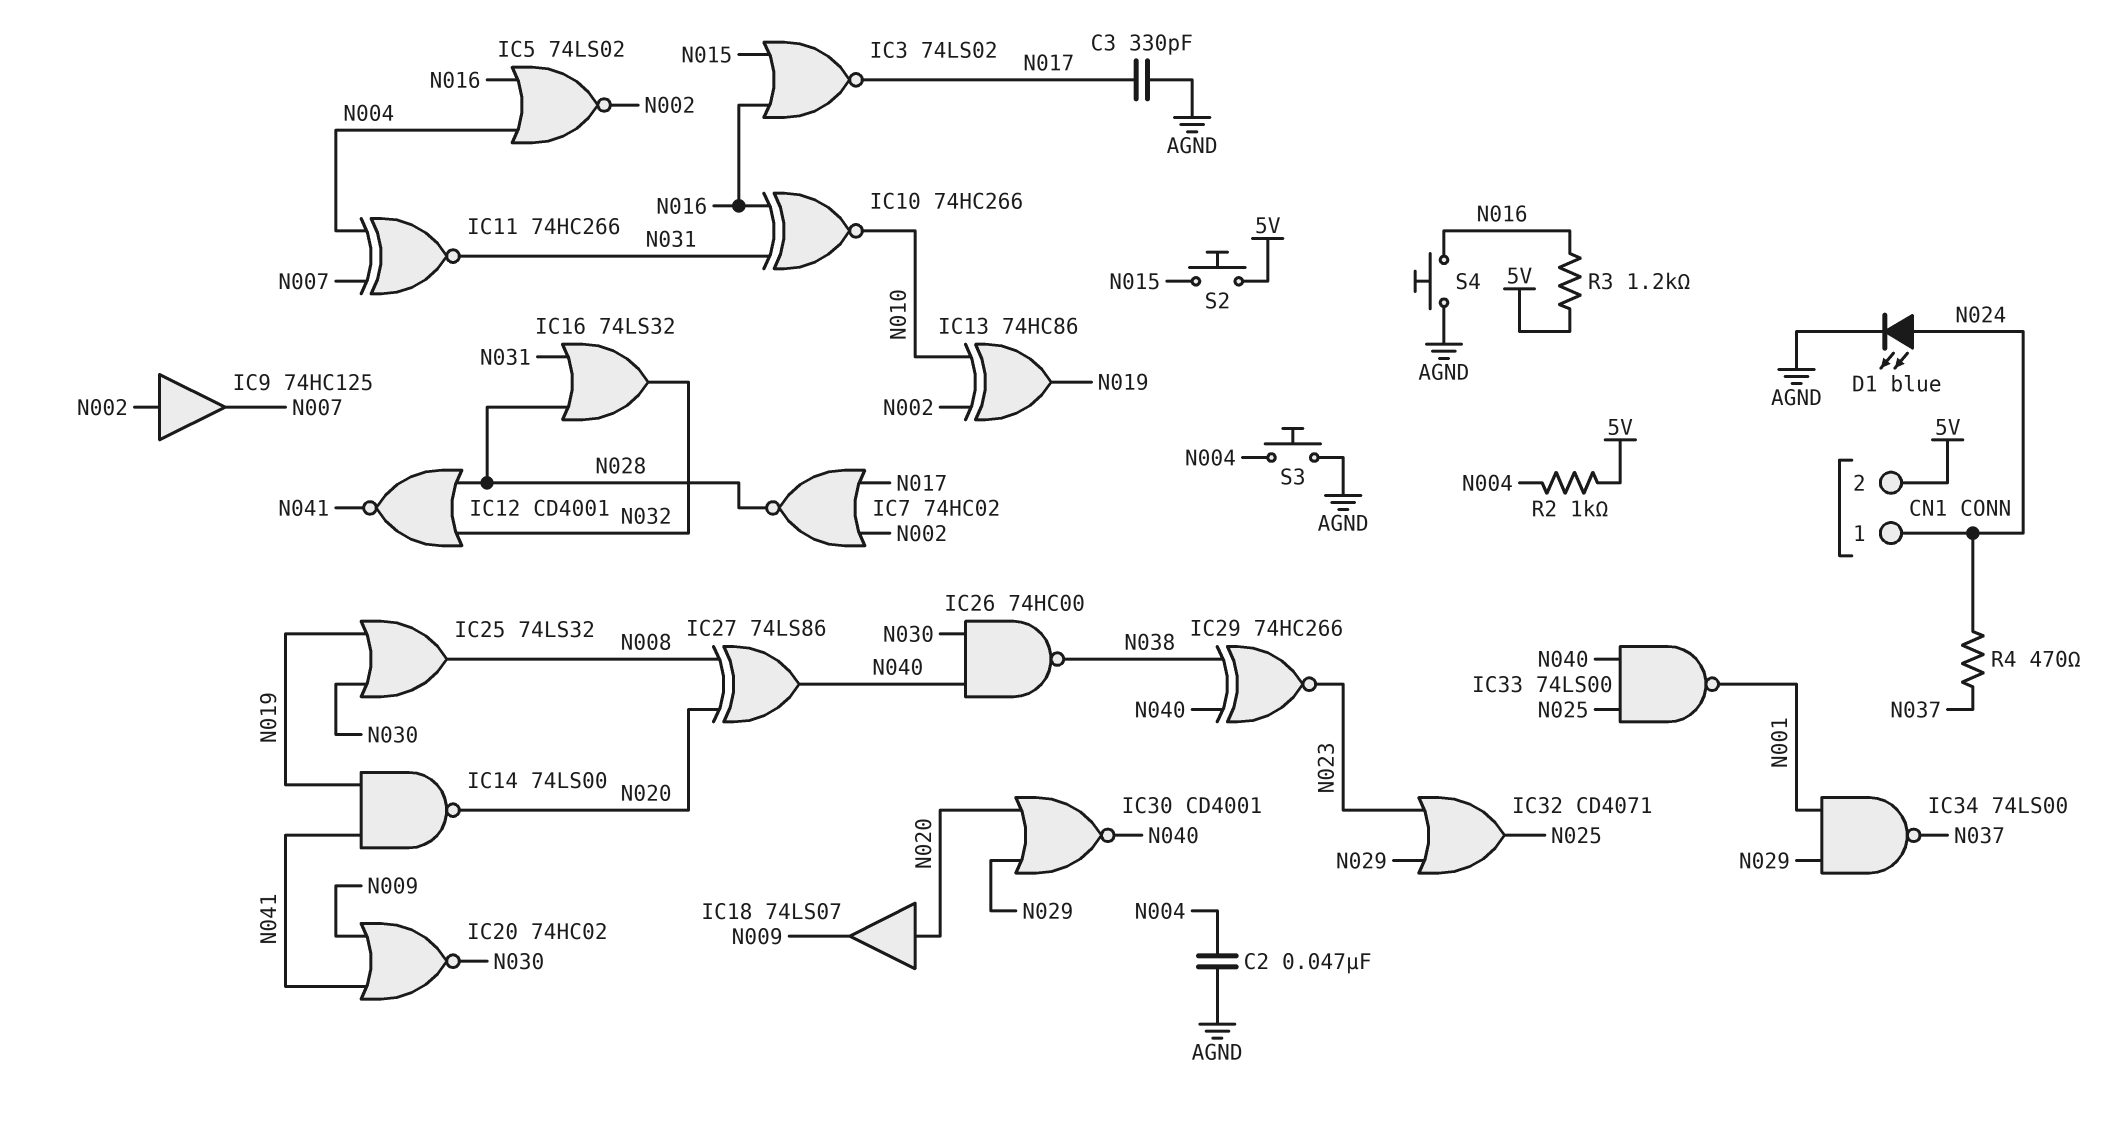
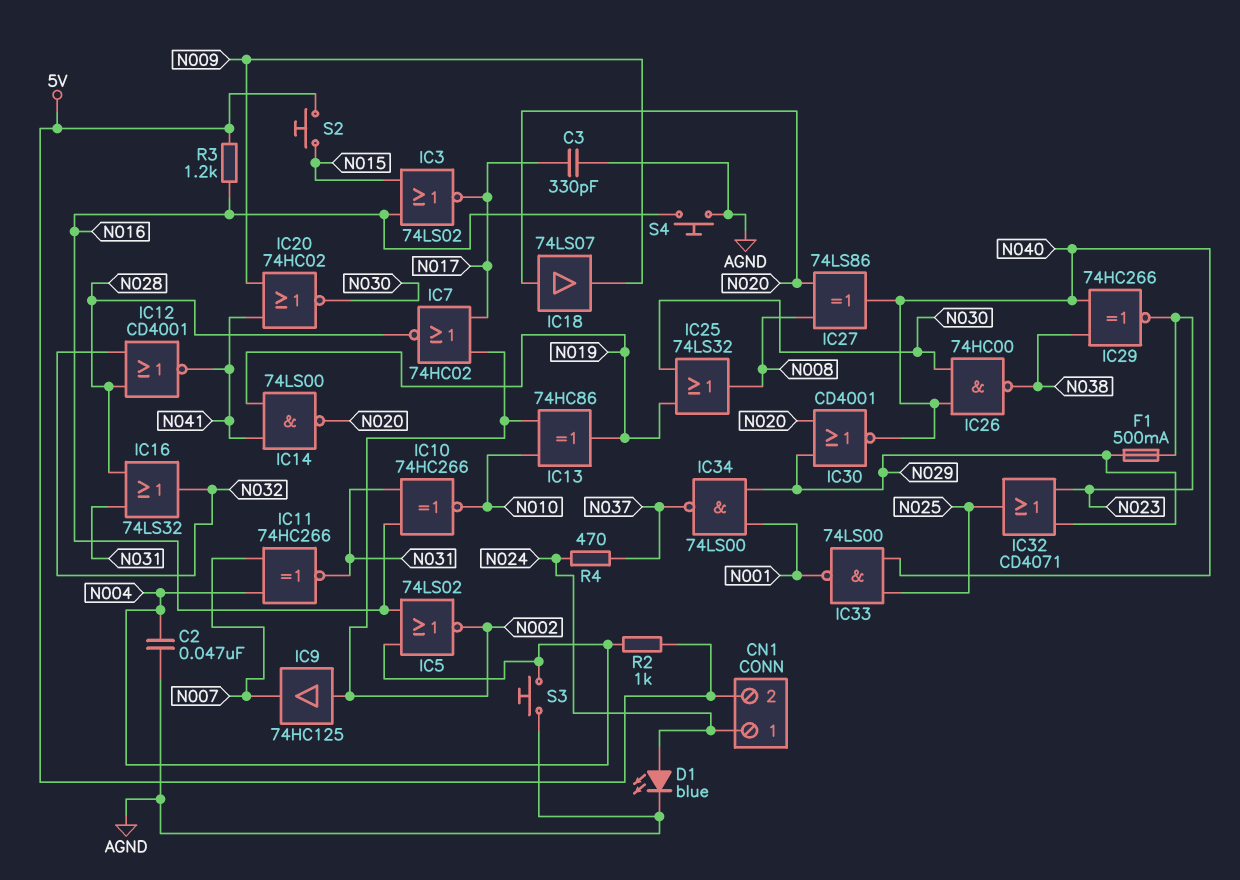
F1: none -> 500mA (N023, N029)

